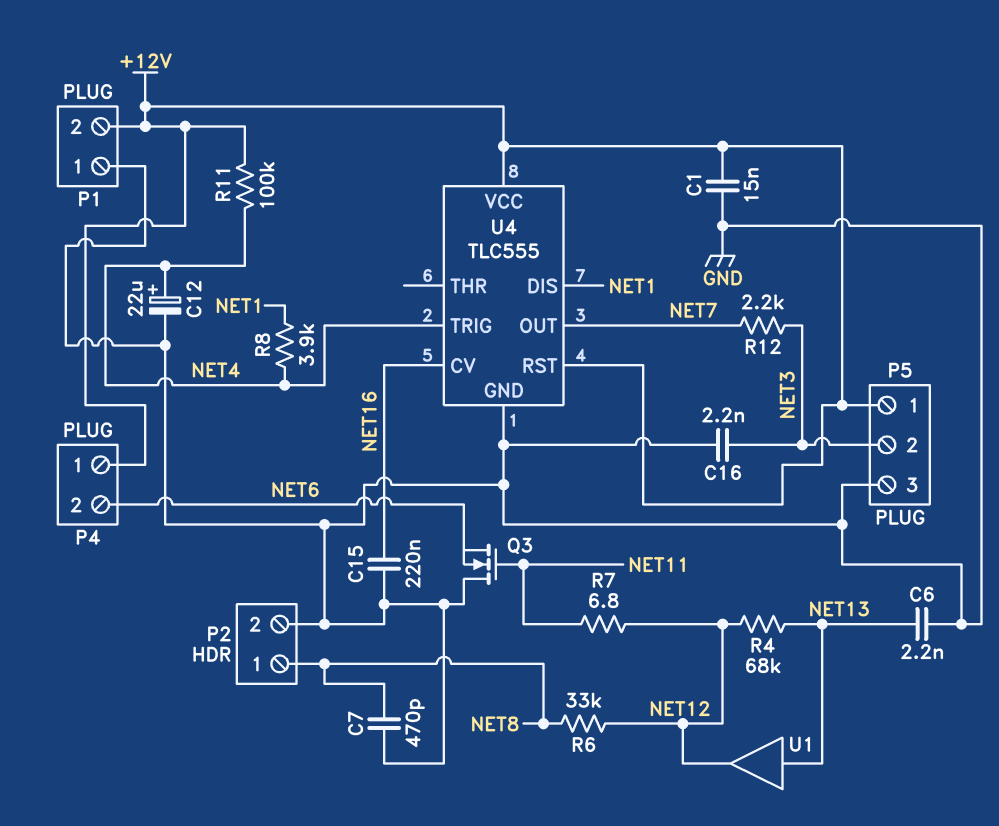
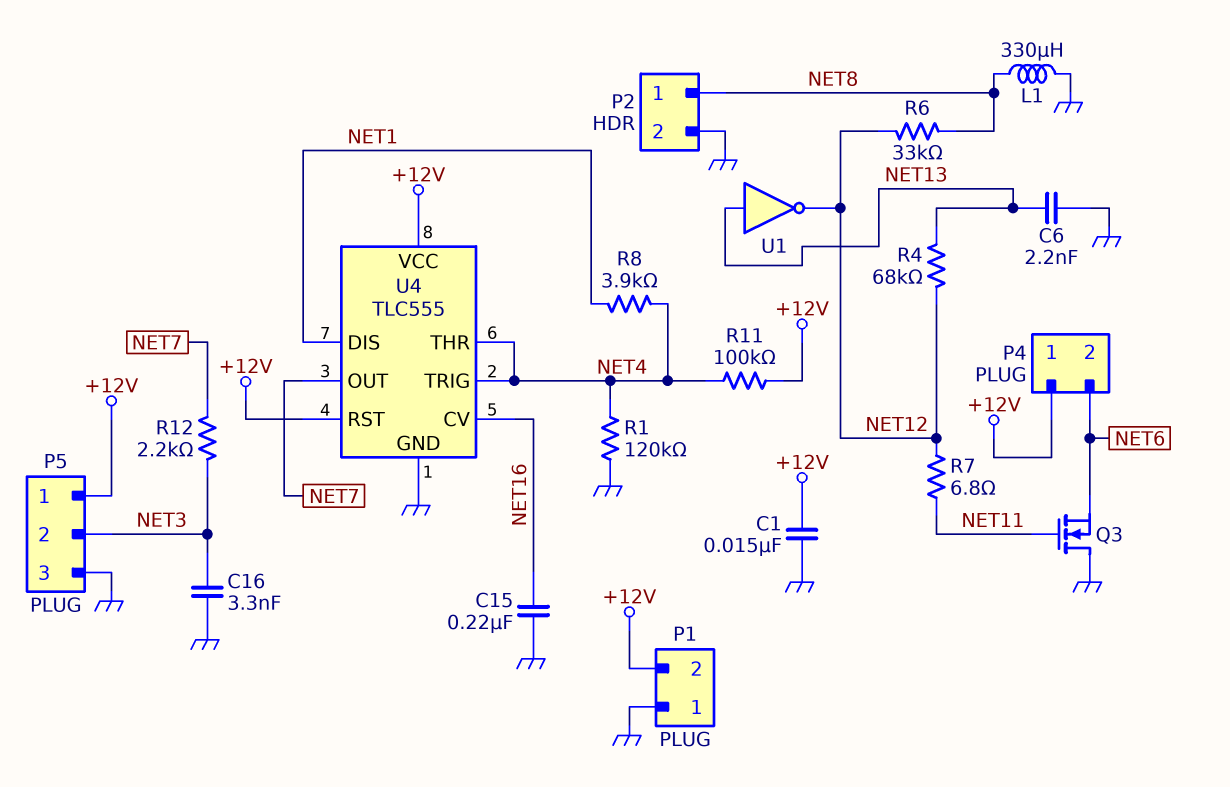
C7: 470pF (GND, NET8) -> none
C12: 22uF (plus NET4, minus GND) -> none
C16: 2.2nF (GND, NET3) -> 3.3nF (GND, NET3)
L1: none -> 330uH (GND, NET8)
R1: none -> 120k (GND, NET4)
U1: buffer (in NET13, out NET12) -> NOT (in NET13, out NET12)
U4 pin THR: none -> NET4

